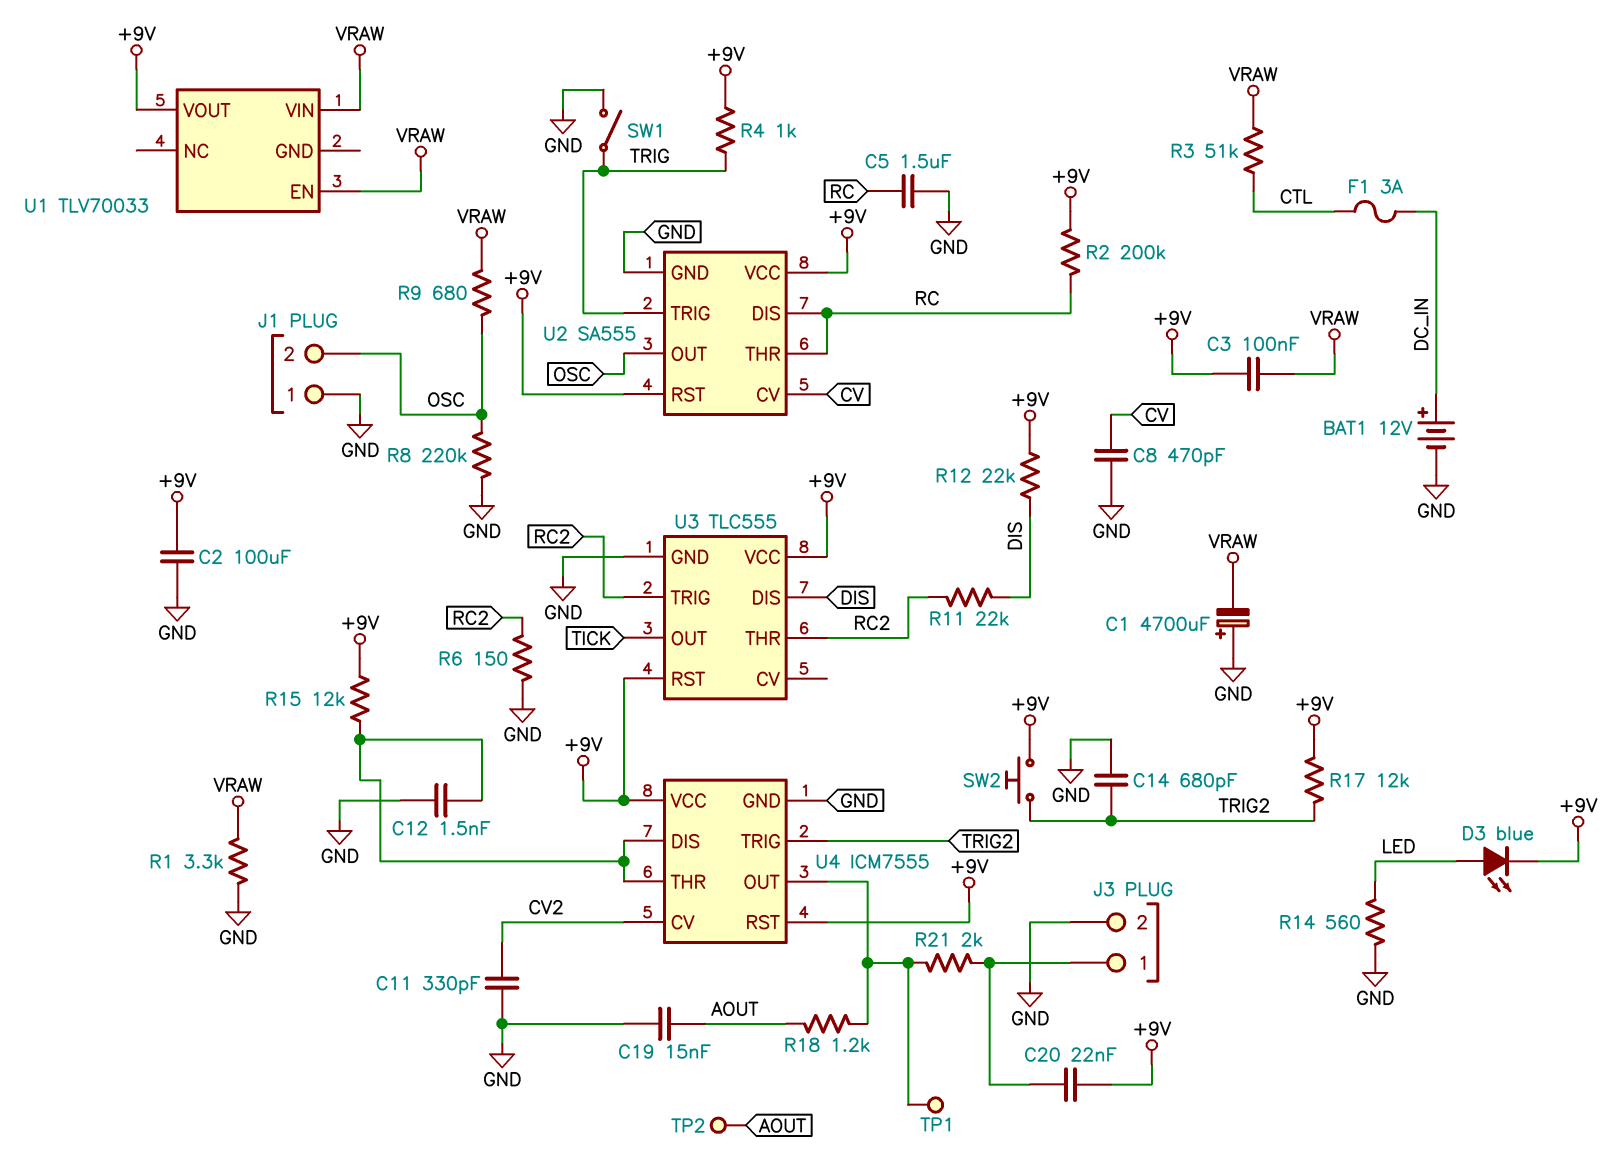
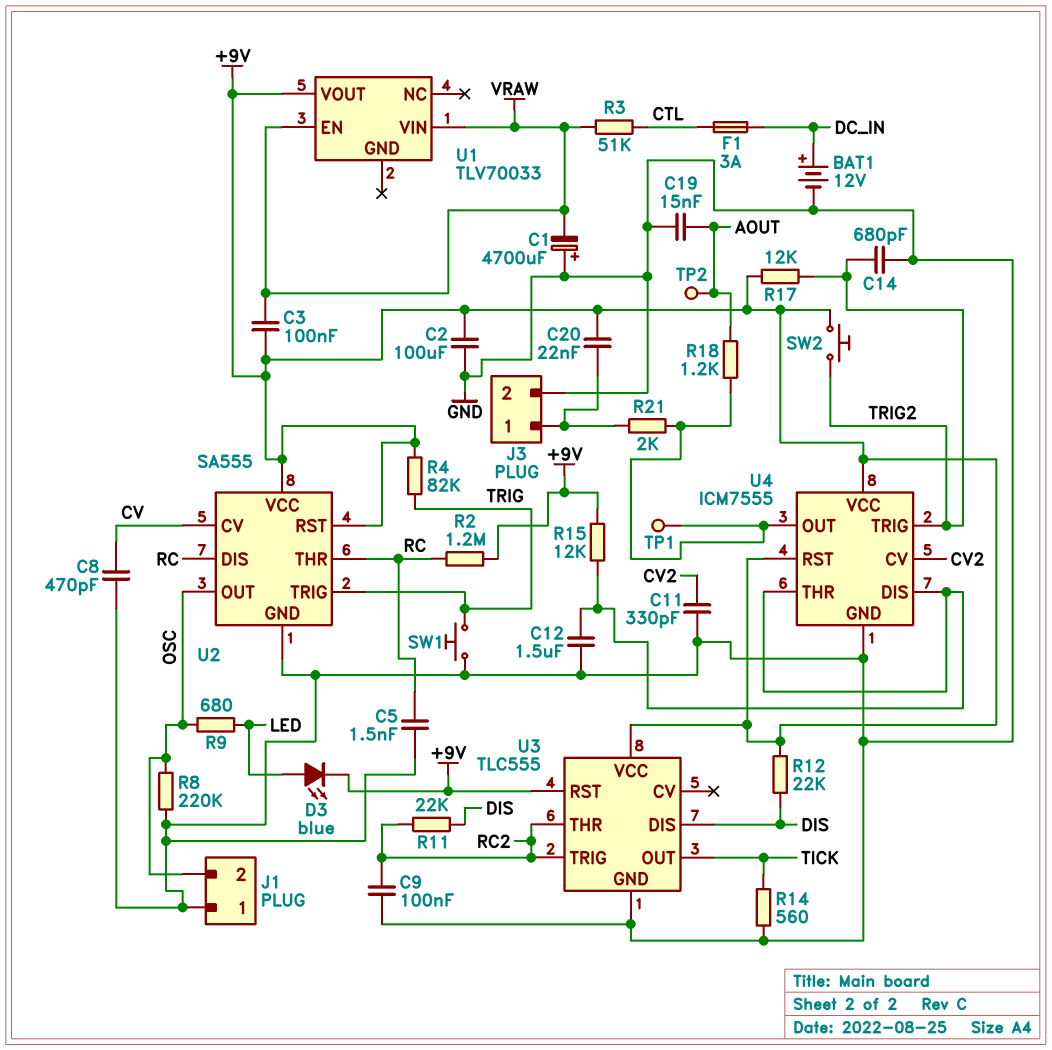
C5: 1.5uF (GND, RC) -> 1.5nF (GND, RC)
C9: none -> 100nF (GND, RC2)
C12: 1.5nF (GND, U4/DIS) -> 1.5uF (GND, U4/DIS)
R1: 3.3k (GND, VRAW) -> none
R2: 200k (+9V, RC) -> 1.2M (+9V, RC)
R4: 1k (+9V, TRIG) -> 82k (+9V, TRIG)
R6: 150 (GND, RC2) -> none
R9: 680 (OSC, VRAW) -> 680 (LED, OSC)
R14: 560 (GND, LED) -> 560 (GND, TICK)
SW1: switch (GND, TRIG) -> button (GND, TRIG)

